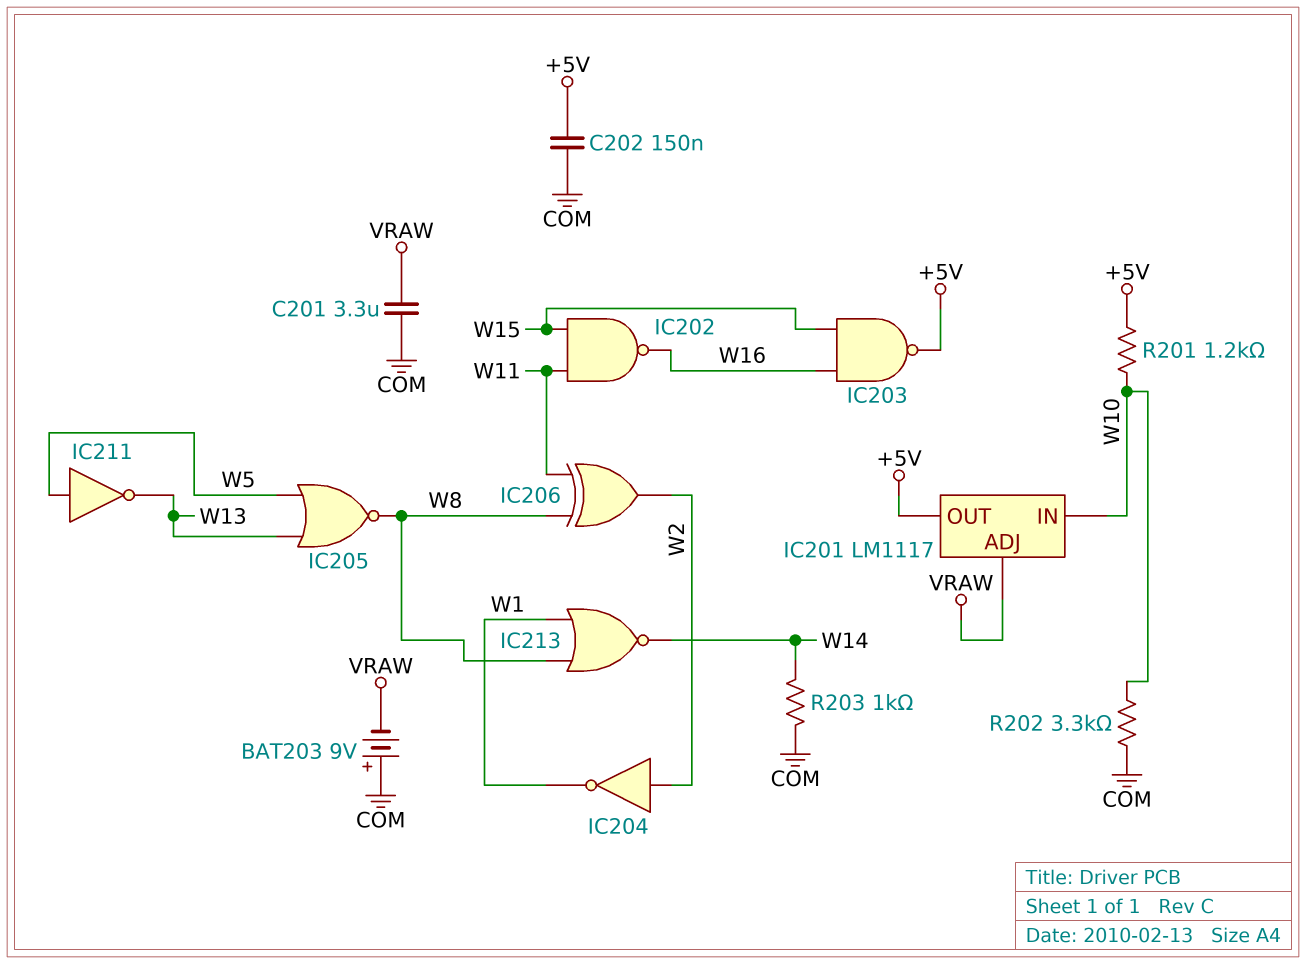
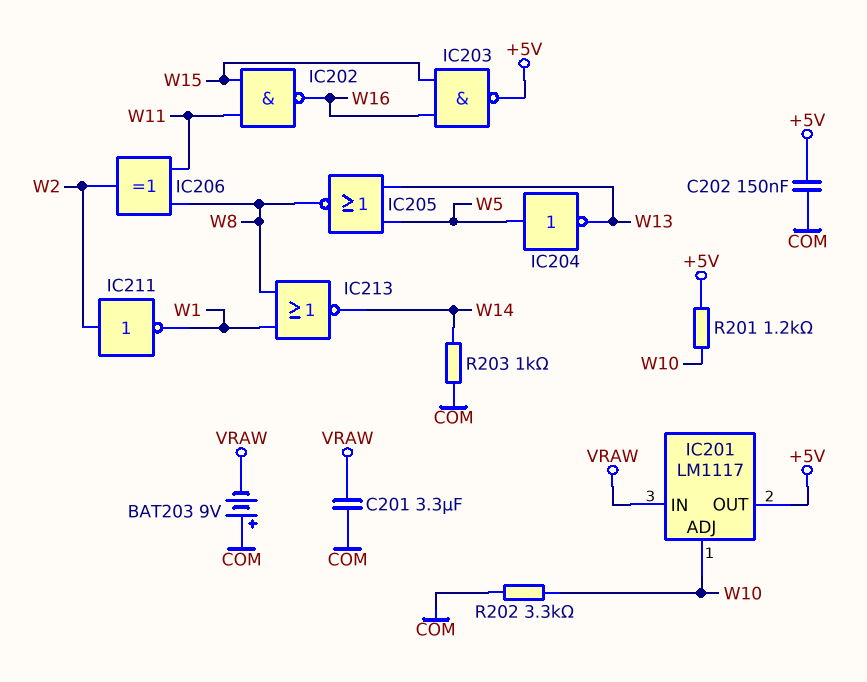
IC201 pin ADJ: VRAW -> W10
IC201 pin IN: W10 -> VRAW
IC204: NOT (in W2, out W1) -> NOT (in W5, out W13)
IC211: NOT (in W5, out W13) -> NOT (in W2, out W1)

